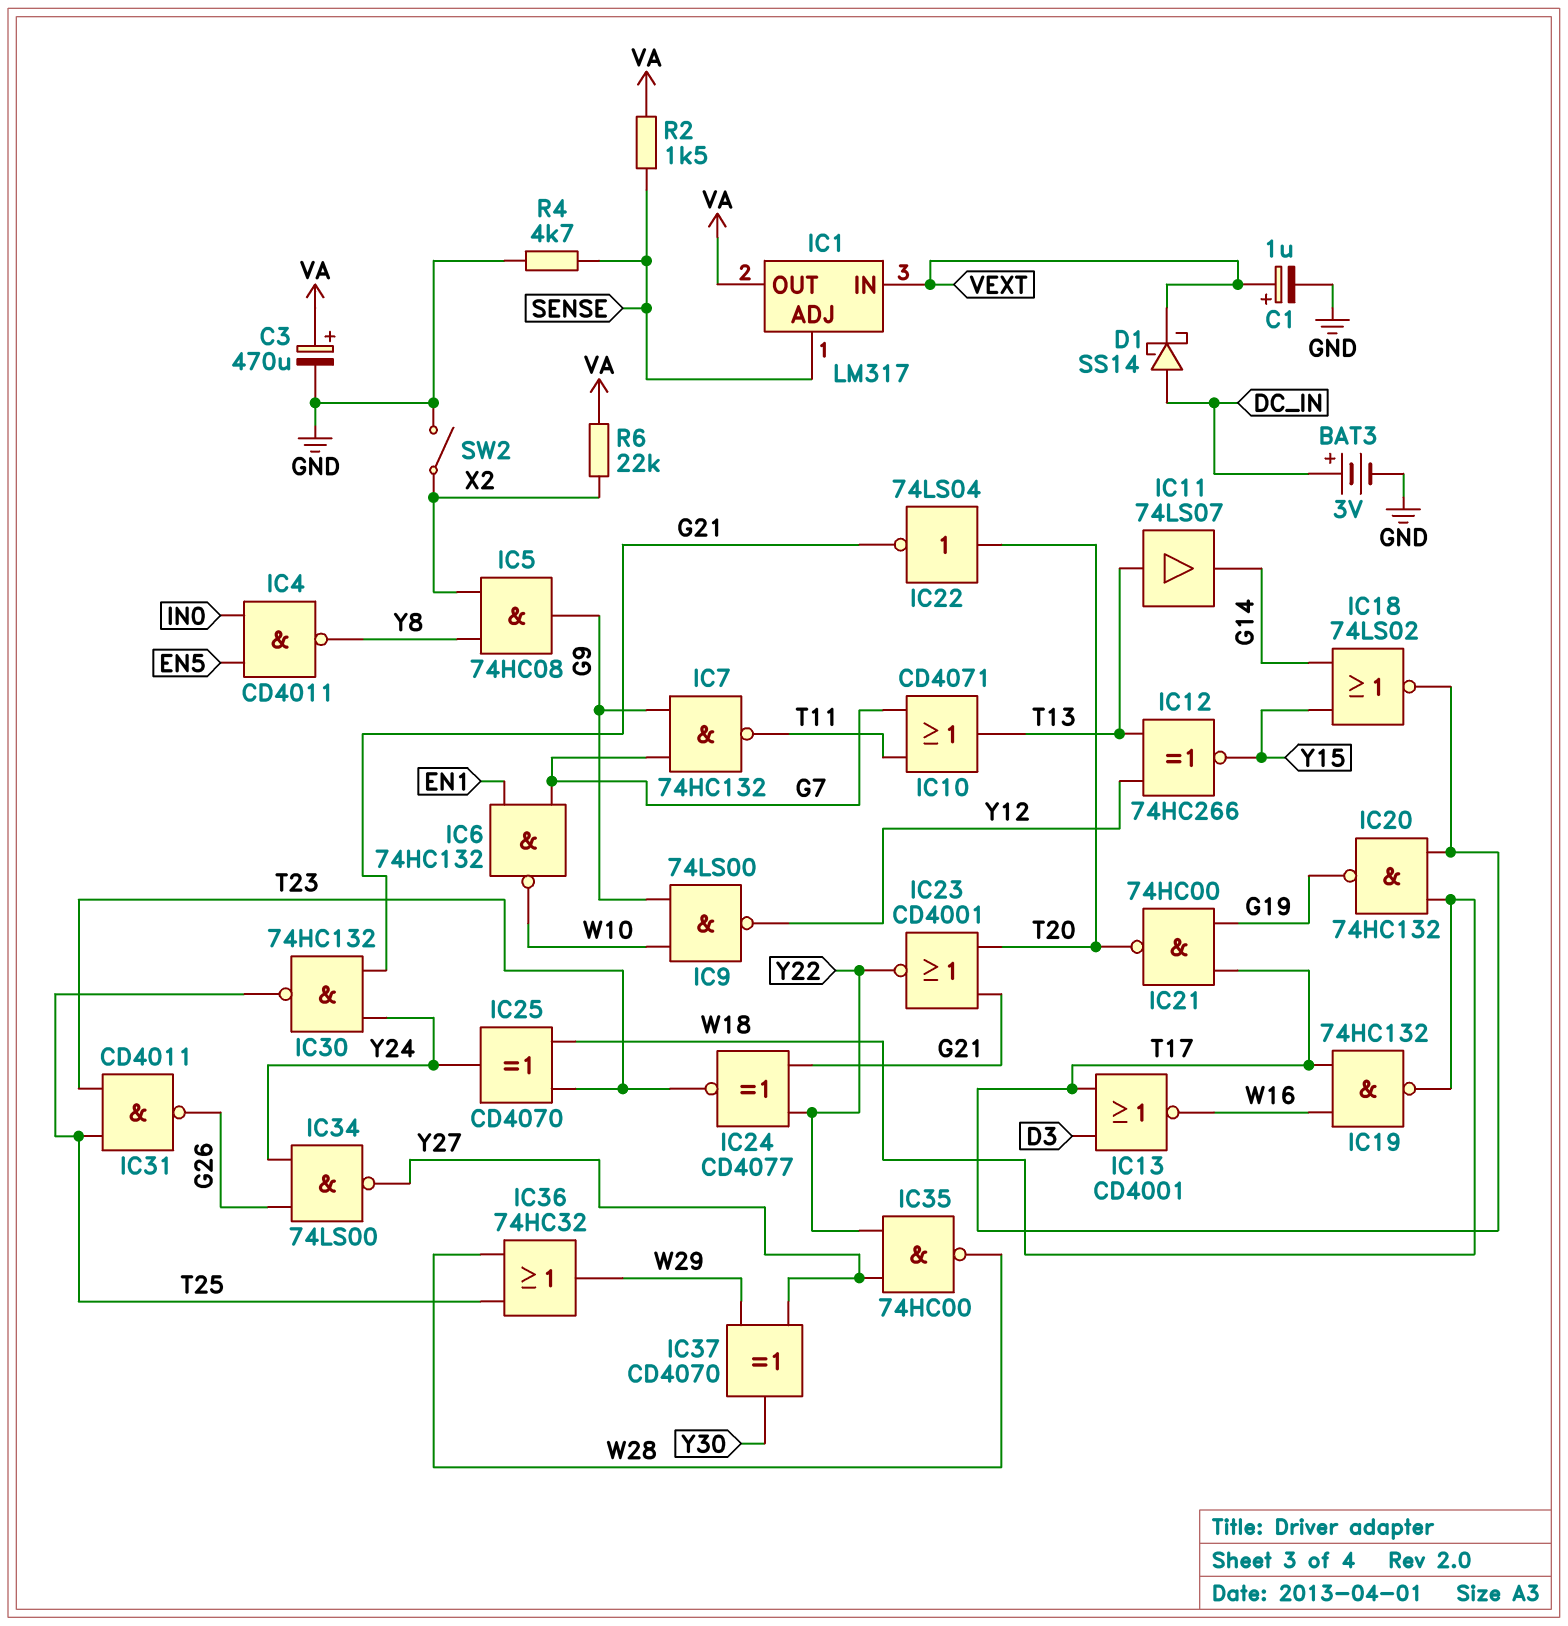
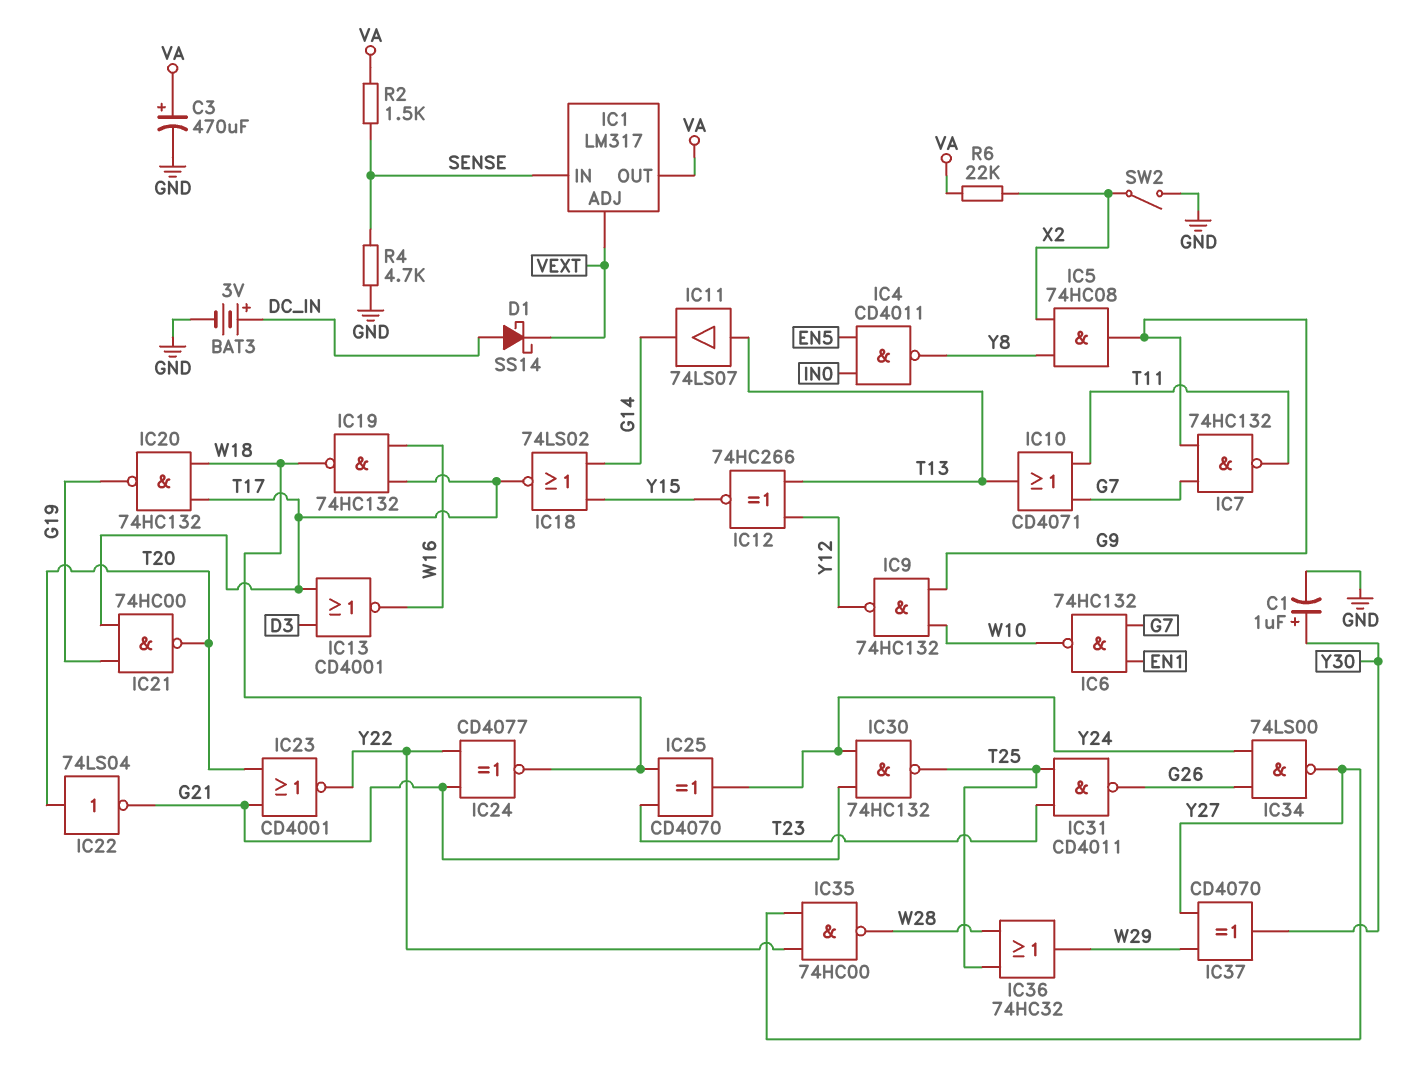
C1: 1uF (plus VEXT, minus GND) -> 1uF (plus Y30, minus GND)
IC1 pin ADJ: SENSE -> VEXT
IC1 pin IN: VEXT -> SENSE
IC9: NAND 74LS00 (in G9, in W10, out Y12) -> NAND 74HC132 (in G9, in W10, out Y12)
IC24: XNOR CD4077 (in G21, in Y22, out T23) -> XNOR CD4077 (in G21, in Y22, out W18)

